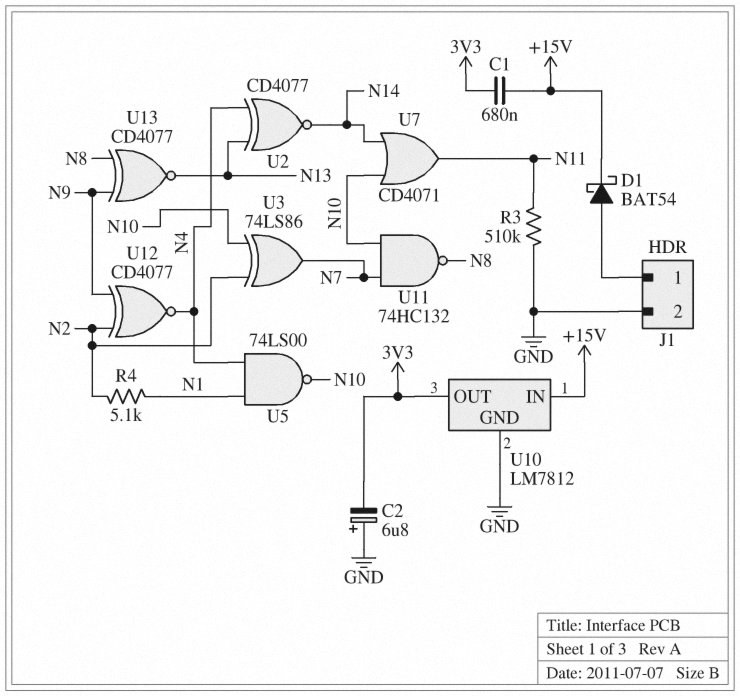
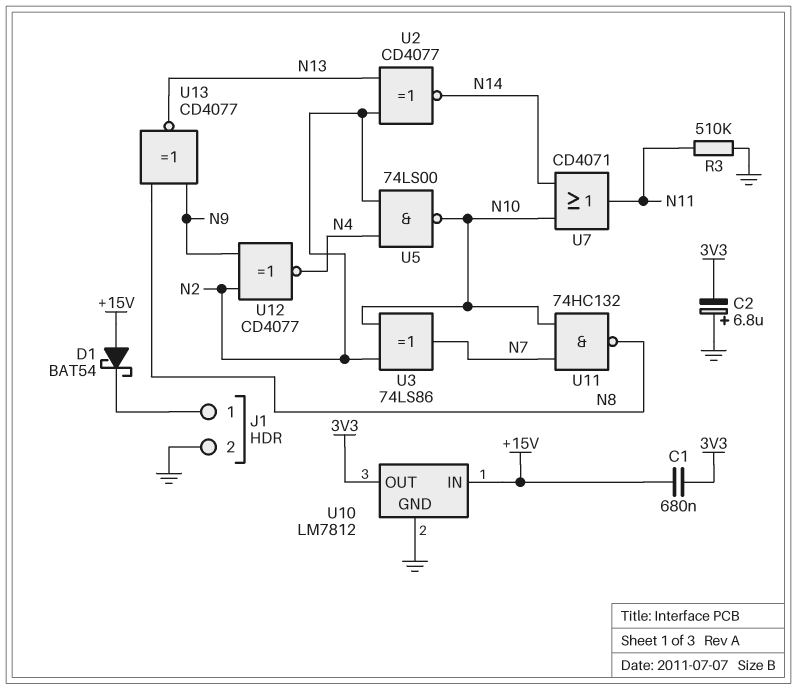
D1: schottky BAT54 (A J1/1, K +15V) -> schottky BAT54 (A +15V, K J1/1)
R4: 5.1k (N1, N2) -> none
U2: XNOR CD4077 (in N4, in N13, out N14) -> XNOR CD4077 (in N2, in N13, out N14)
U5: NAND 74LS00 (in N1, in N4, out N10) -> NAND 74LS00 (in N2, in N4, out N10)

